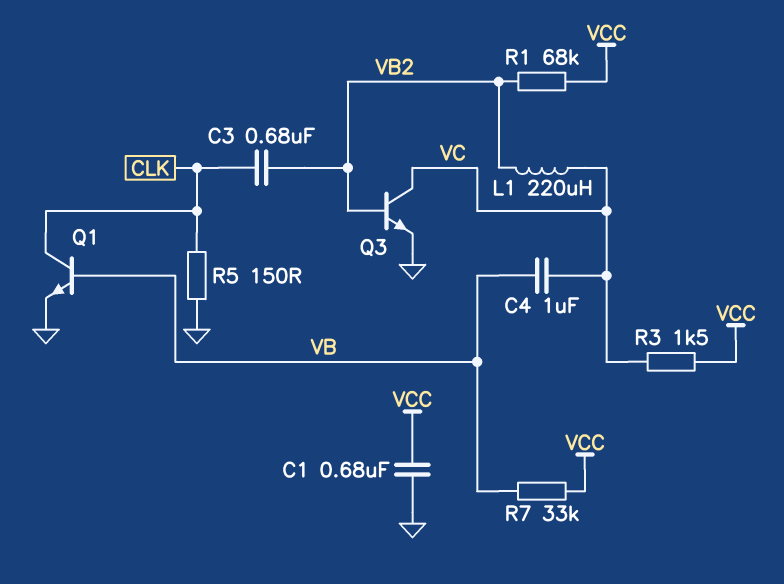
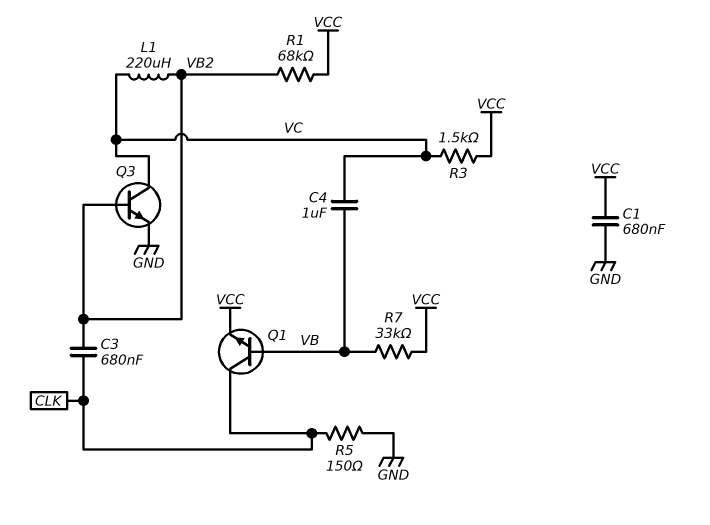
Q1: NPN (B VB, C CLK, E GND) -> NPN (B VB, C CLK, E VCC)

